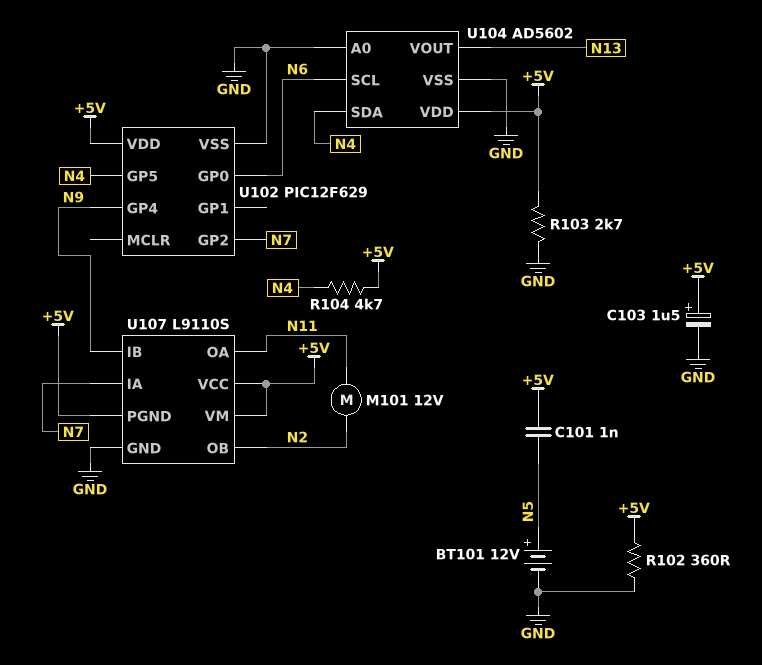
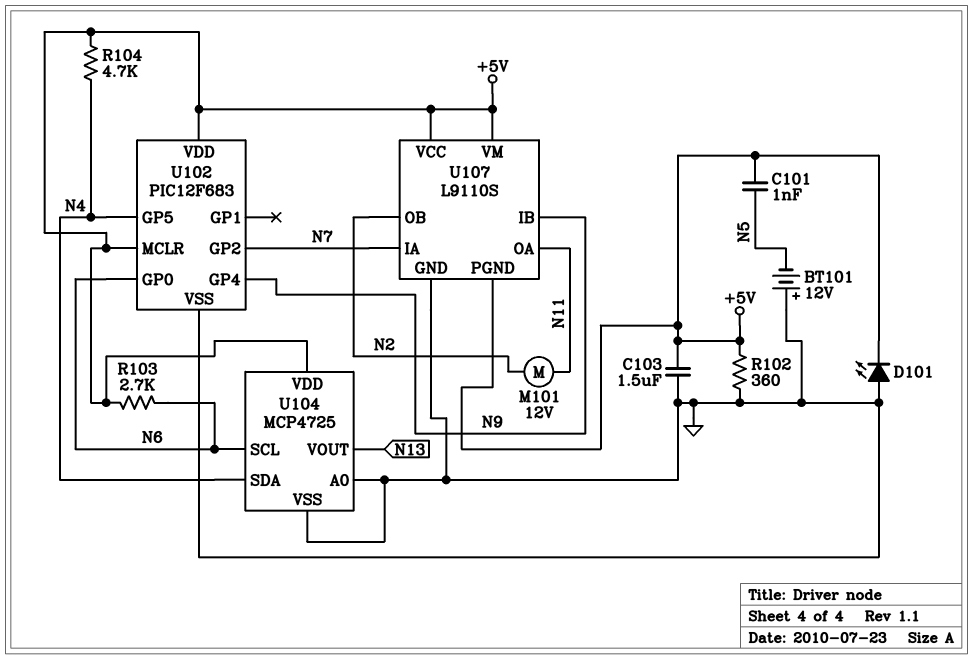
BT101: 12V (plus N5, minus GND) -> 12V (plus GND, minus N5)
C103: 1.5uF (plus +5V, minus GND) -> 1.5uF (+5V, GND)
D101: none -> LED (A GND, K +5V)
R103: 2.7k (+5V, GND) -> 2.7k (+5V, N6)
U102: PIC12F629 -> PIC12F683
U102 pin MCLR: none -> +5V
U104: AD5602 -> MCP4725

